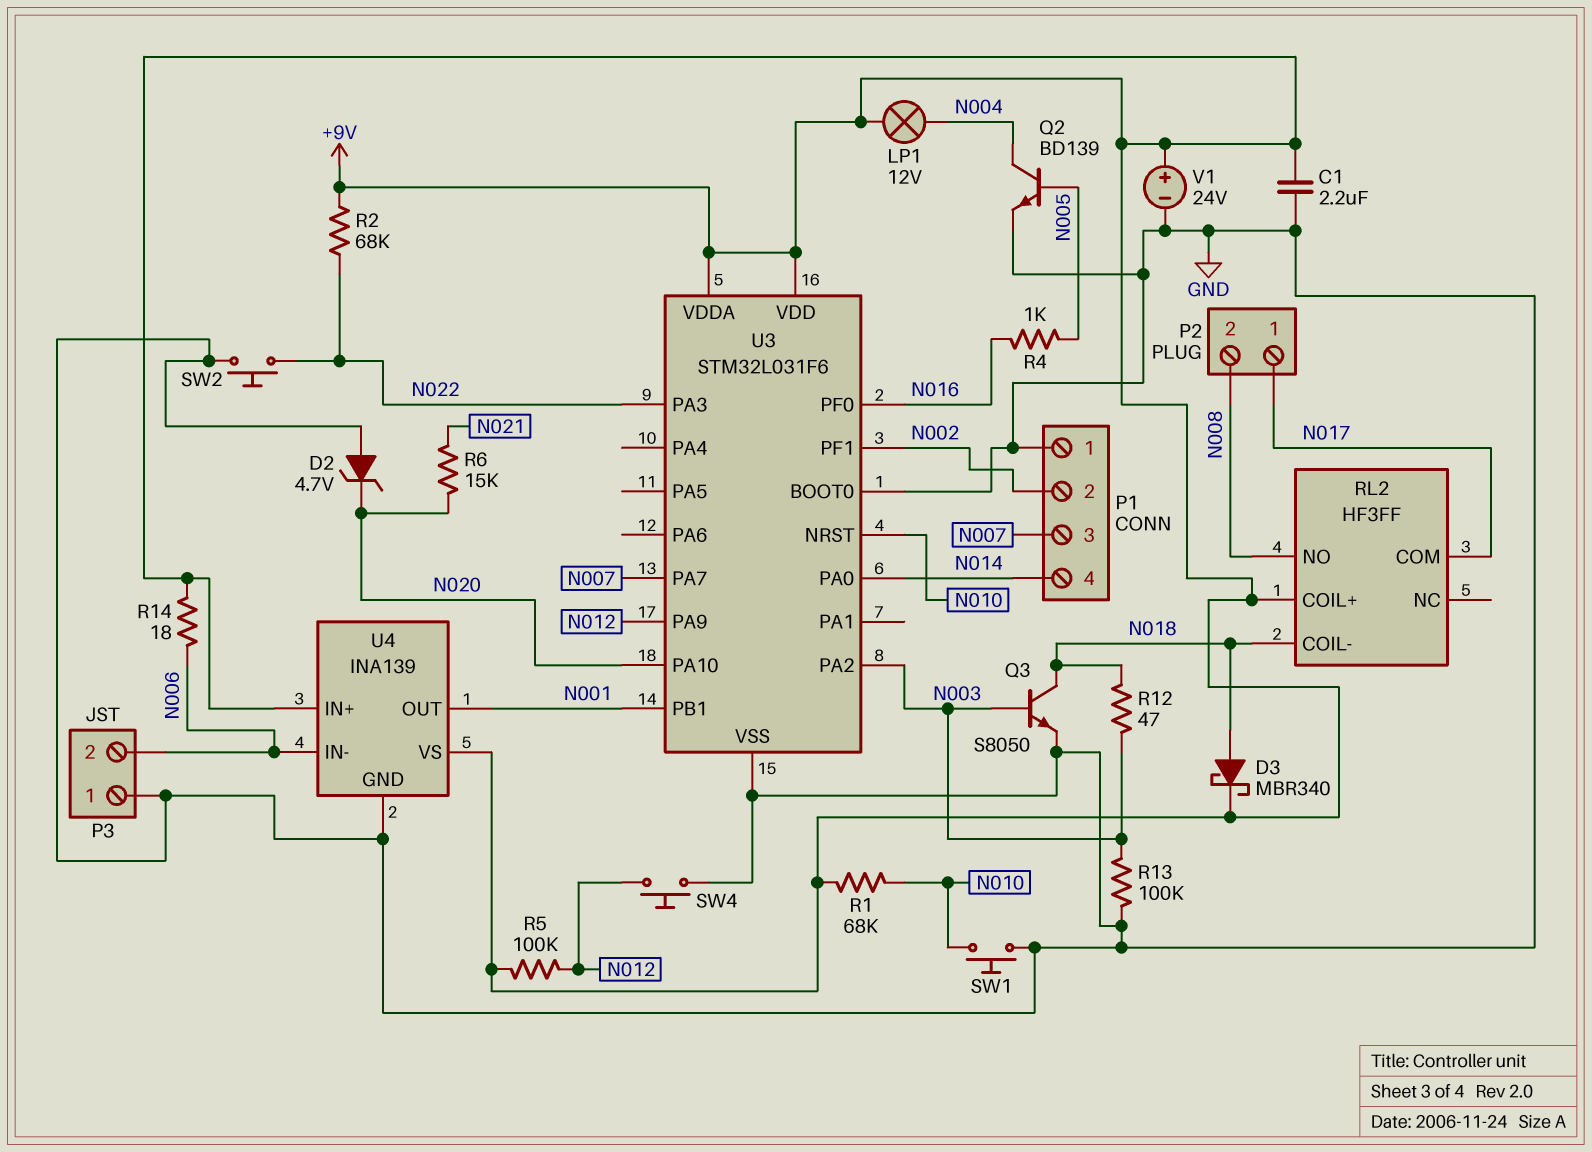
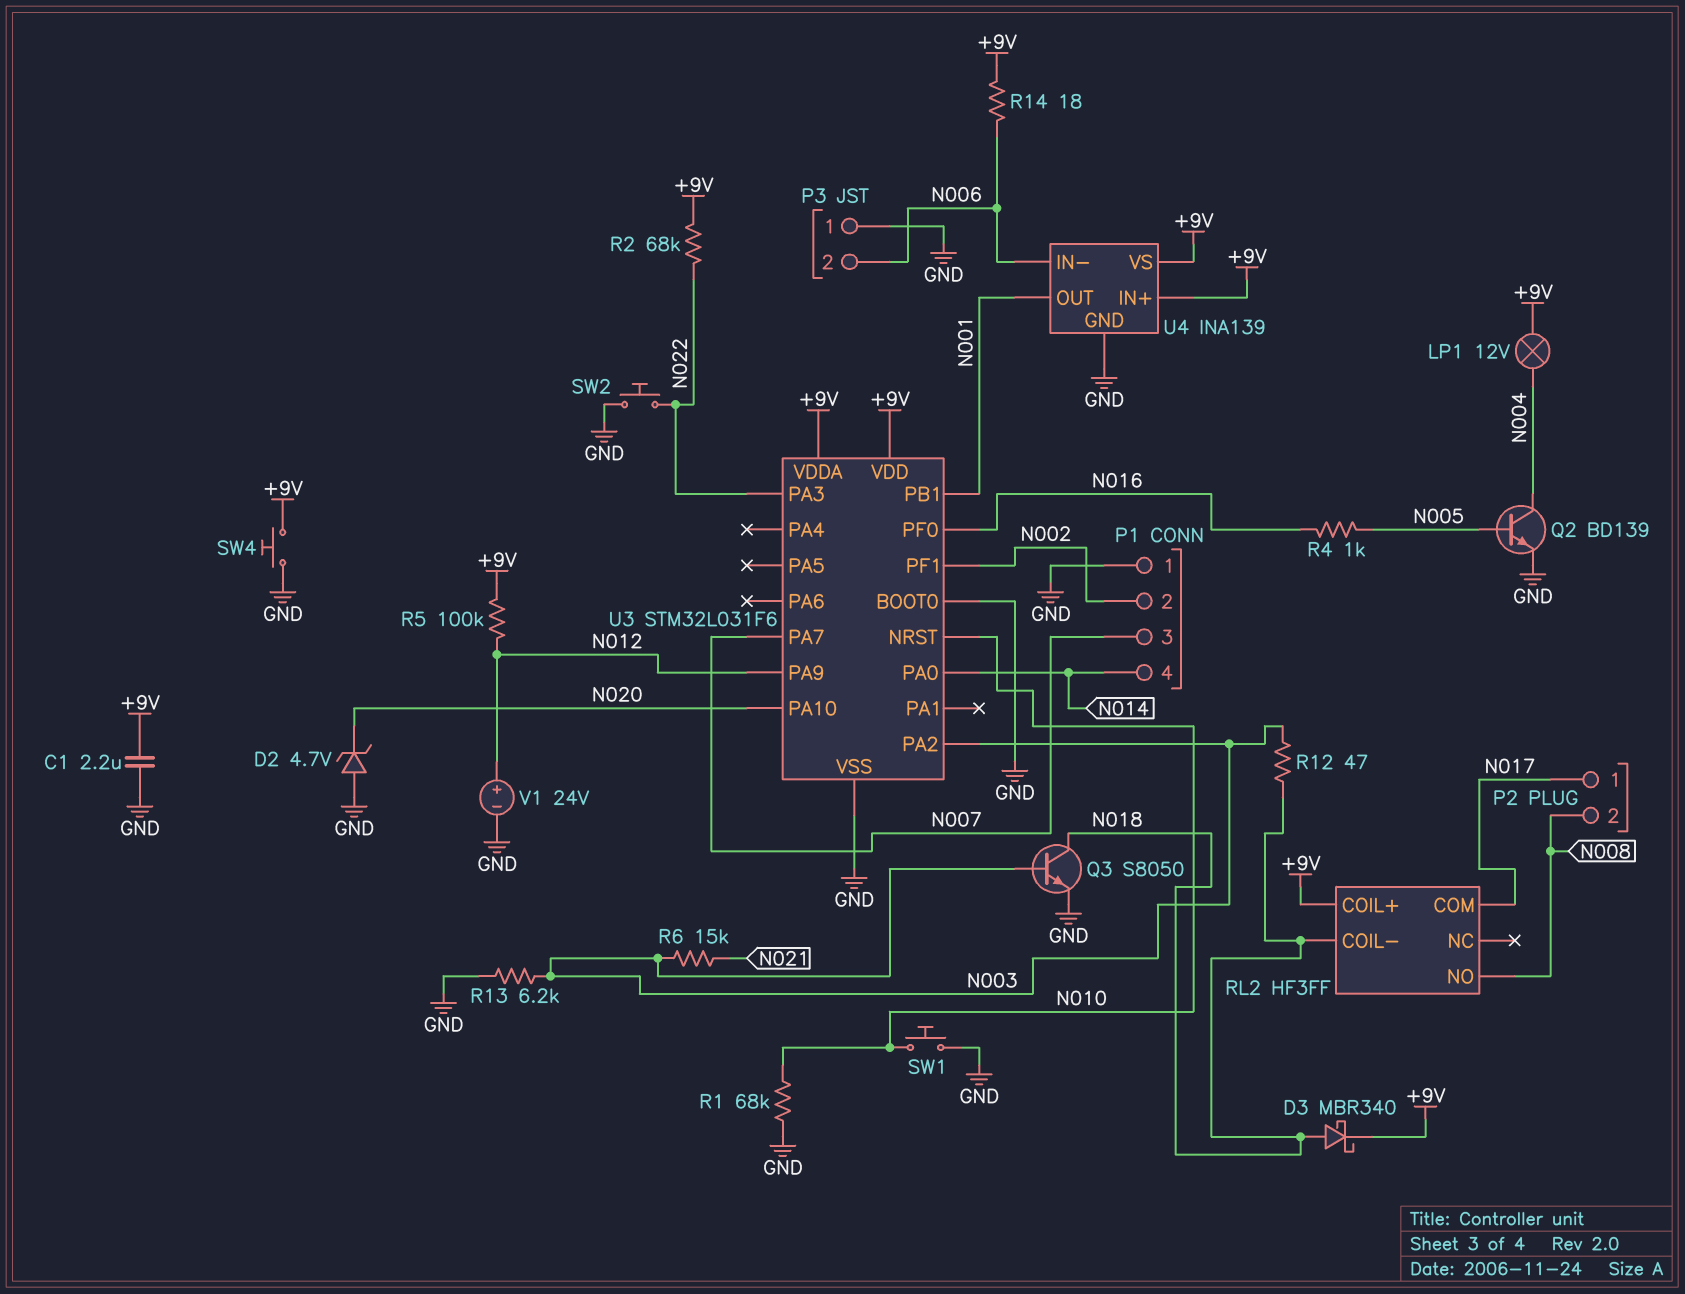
R1: 68k (+9V, N010) -> 68k (GND, N010)
R6: 15k (N020, N021) -> 15k (N003, N021)
R13: 100k (GND, N003) -> 6.2k (GND, N003)
SW4: button (GND, N012) -> button (+9V, GND)
V1: 24V (plus +9V, minus GND) -> 24V (plus N012, minus GND)

